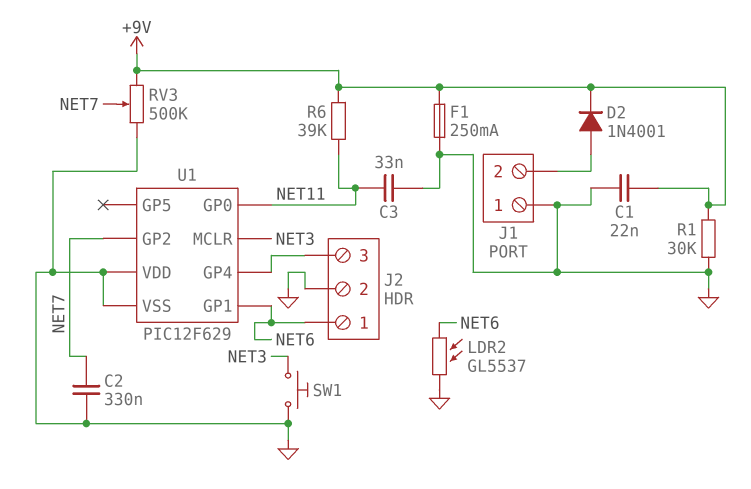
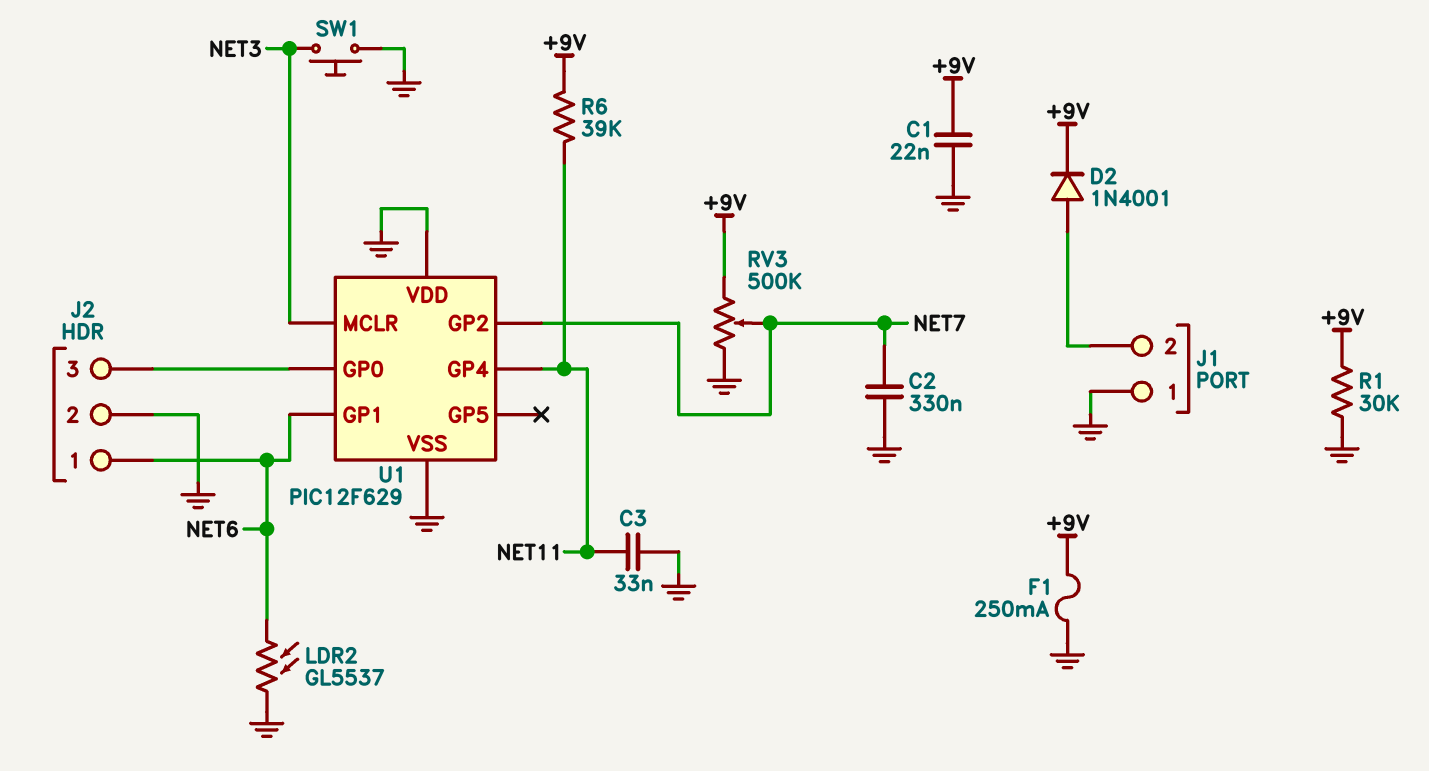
U1 pin GP0: NET11 -> J2/3
U1 pin GP4: J2/3 -> NET11

